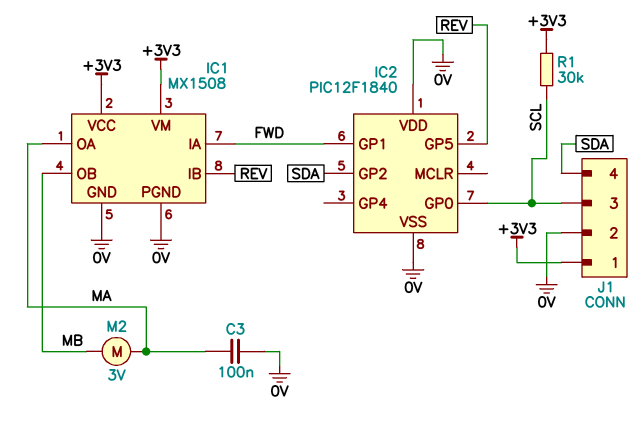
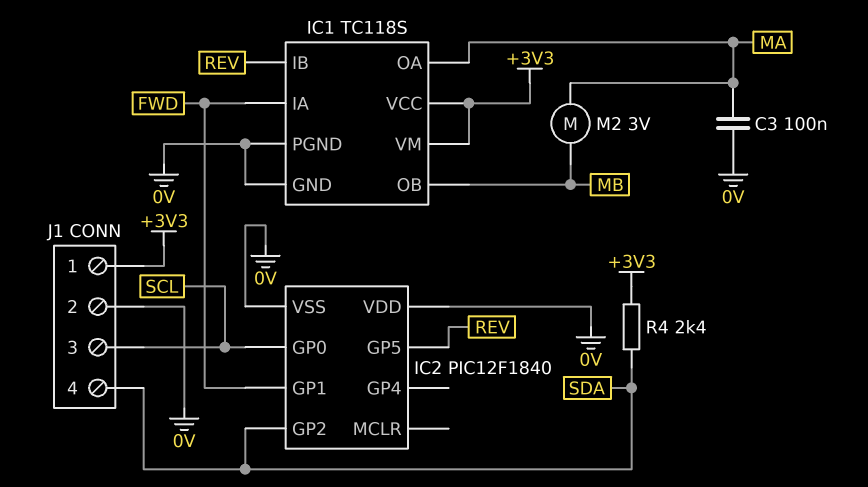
IC1: MX1508 -> TC118S
R1: 30k (+3V3, SCL) -> none
R4: none -> 2.4k (+3V3, SDA)

